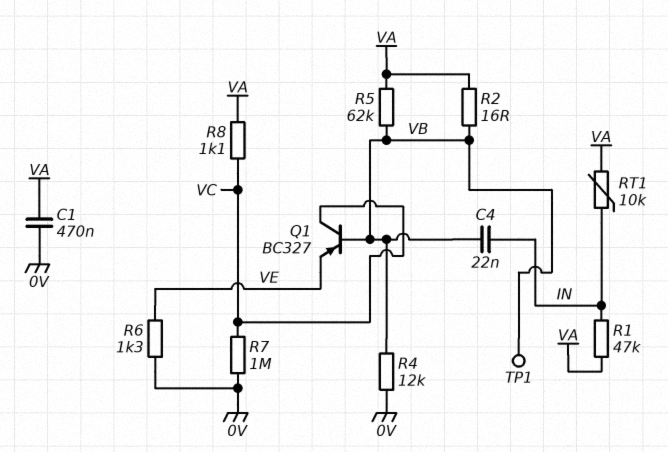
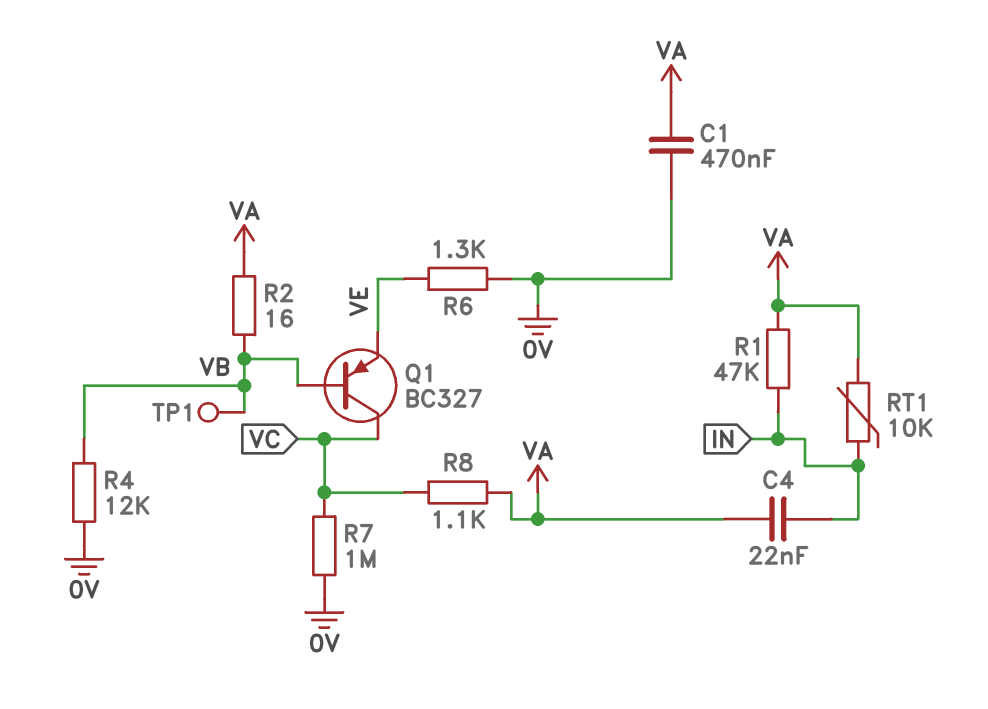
C4: 22nF (IN, VB) -> 22nF (IN, VA)
R5: 62k (VA, VB) -> none

